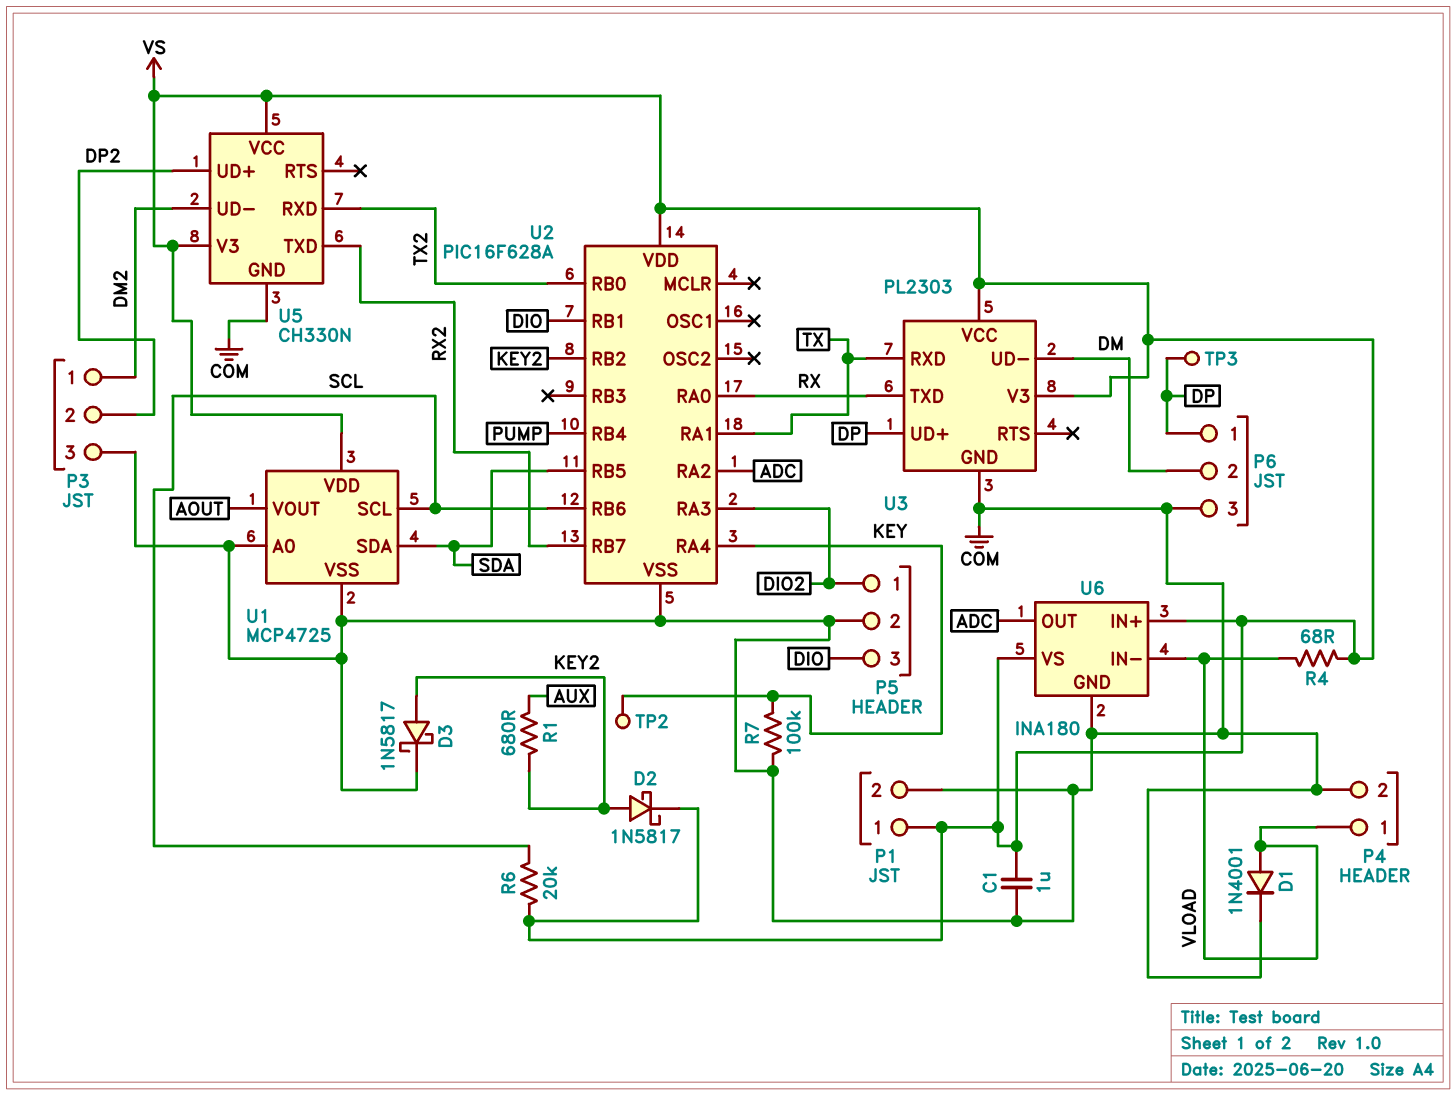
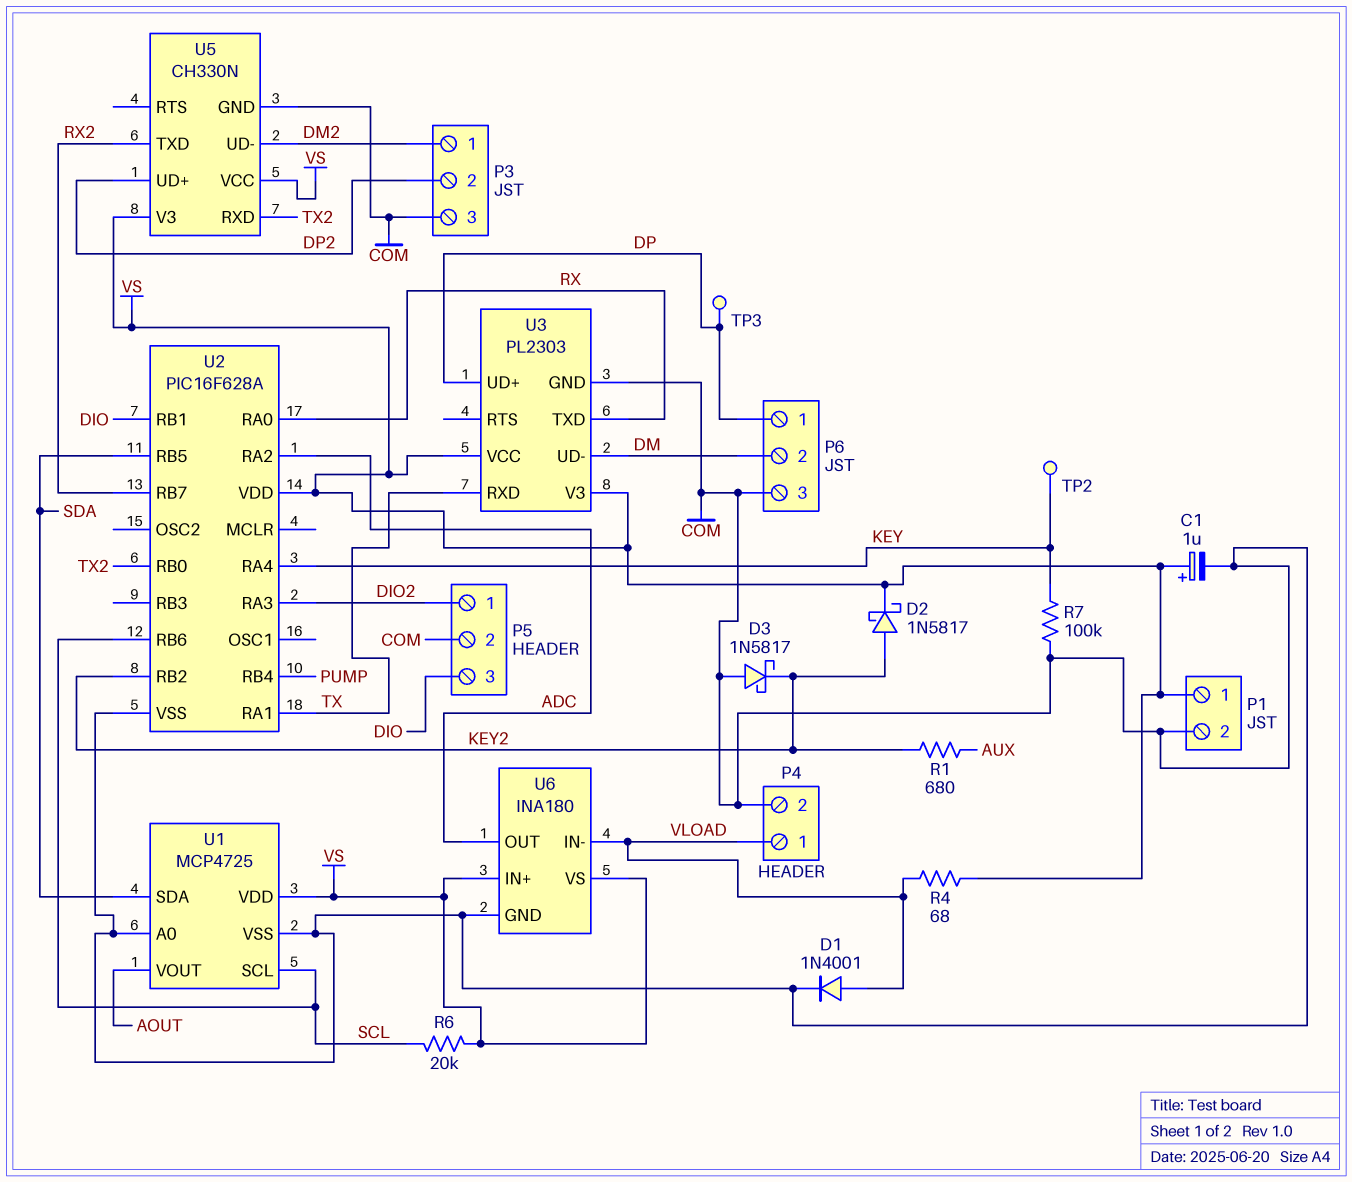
C1: 1uF (COM, VS) -> 1uF (plus VS, minus COM)
D3: schottky 1N5817 (A KEY2, K COM) -> schottky 1N5817 (A COM, K KEY2)

